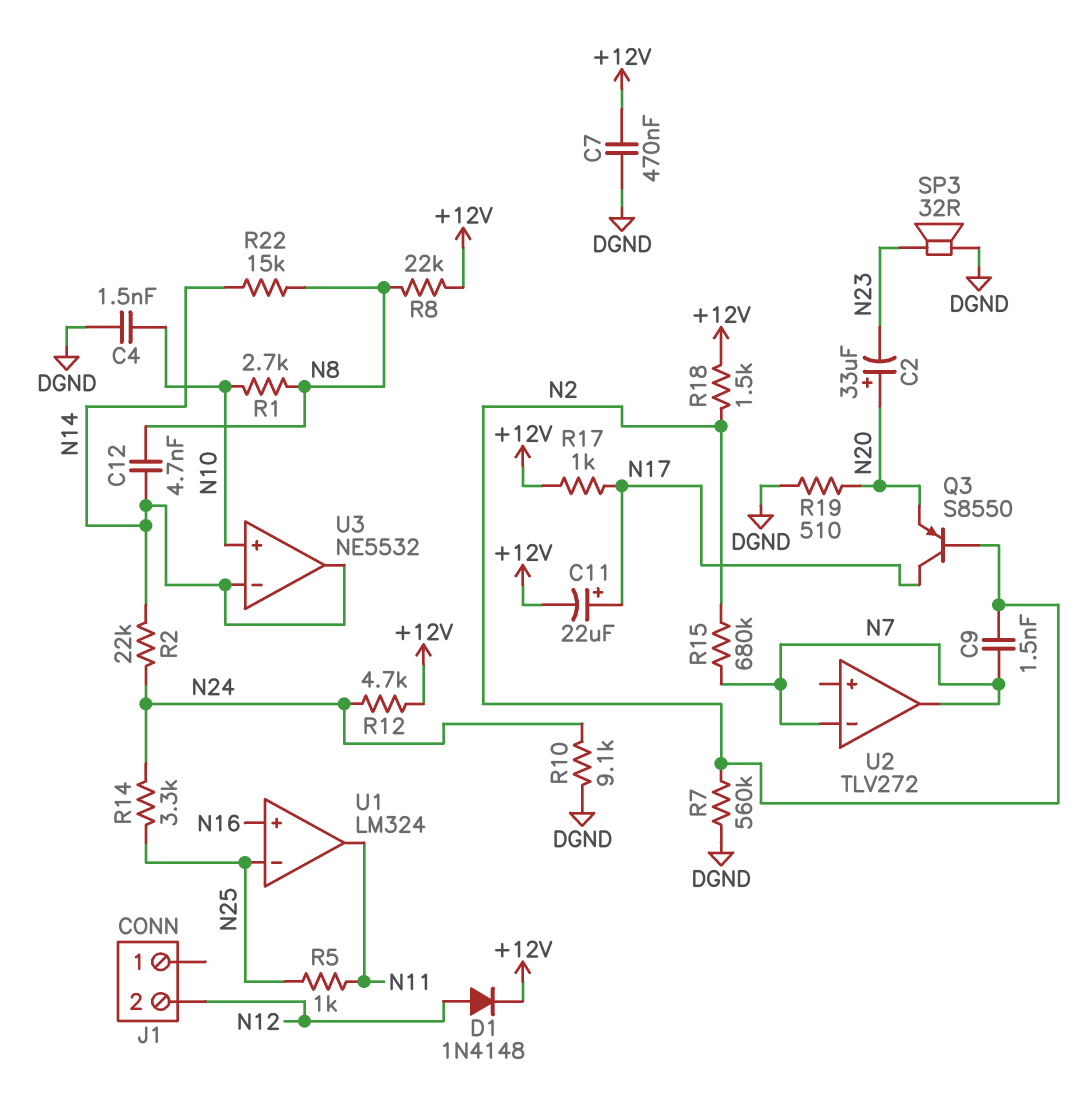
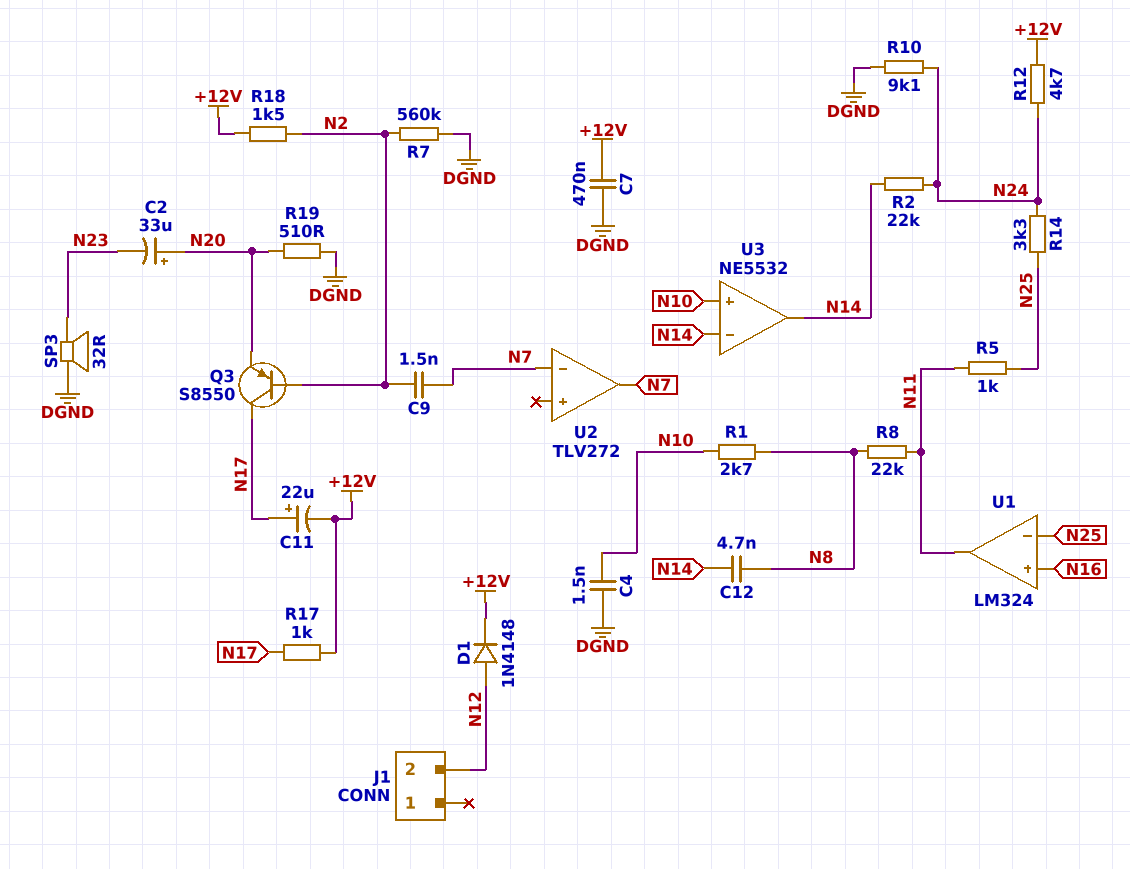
R8: 22k (+12V, N8) -> 22k (N8, N11)
R15: 680k (N2, N7) -> none
R22: 15k (N8, N14) -> none

